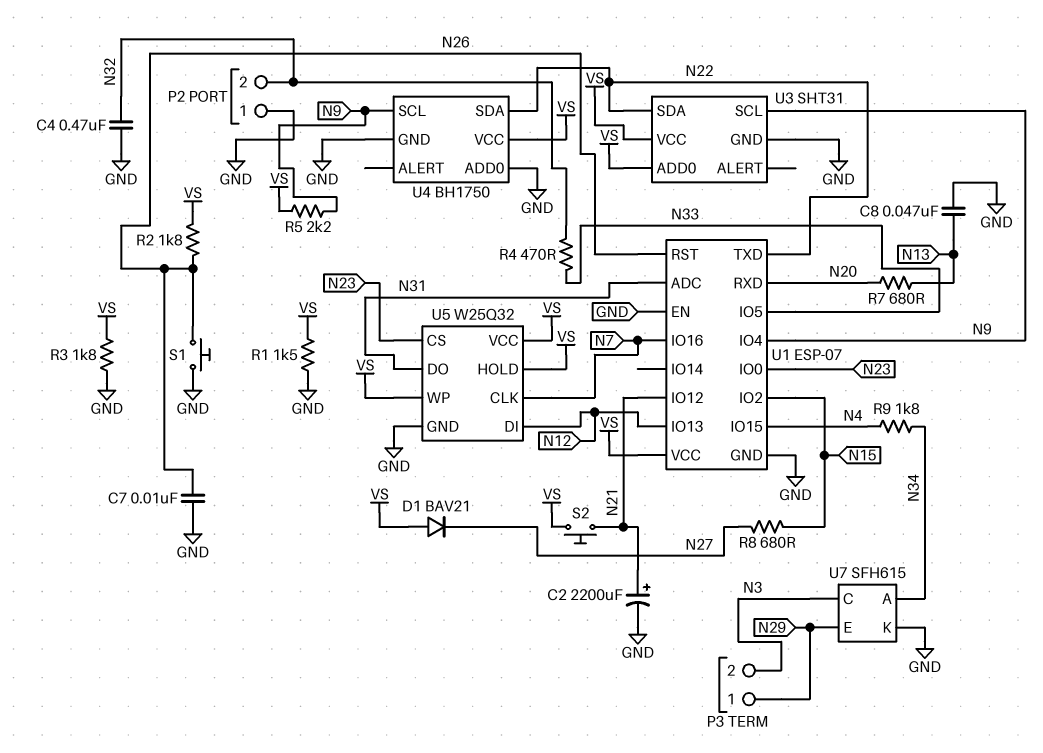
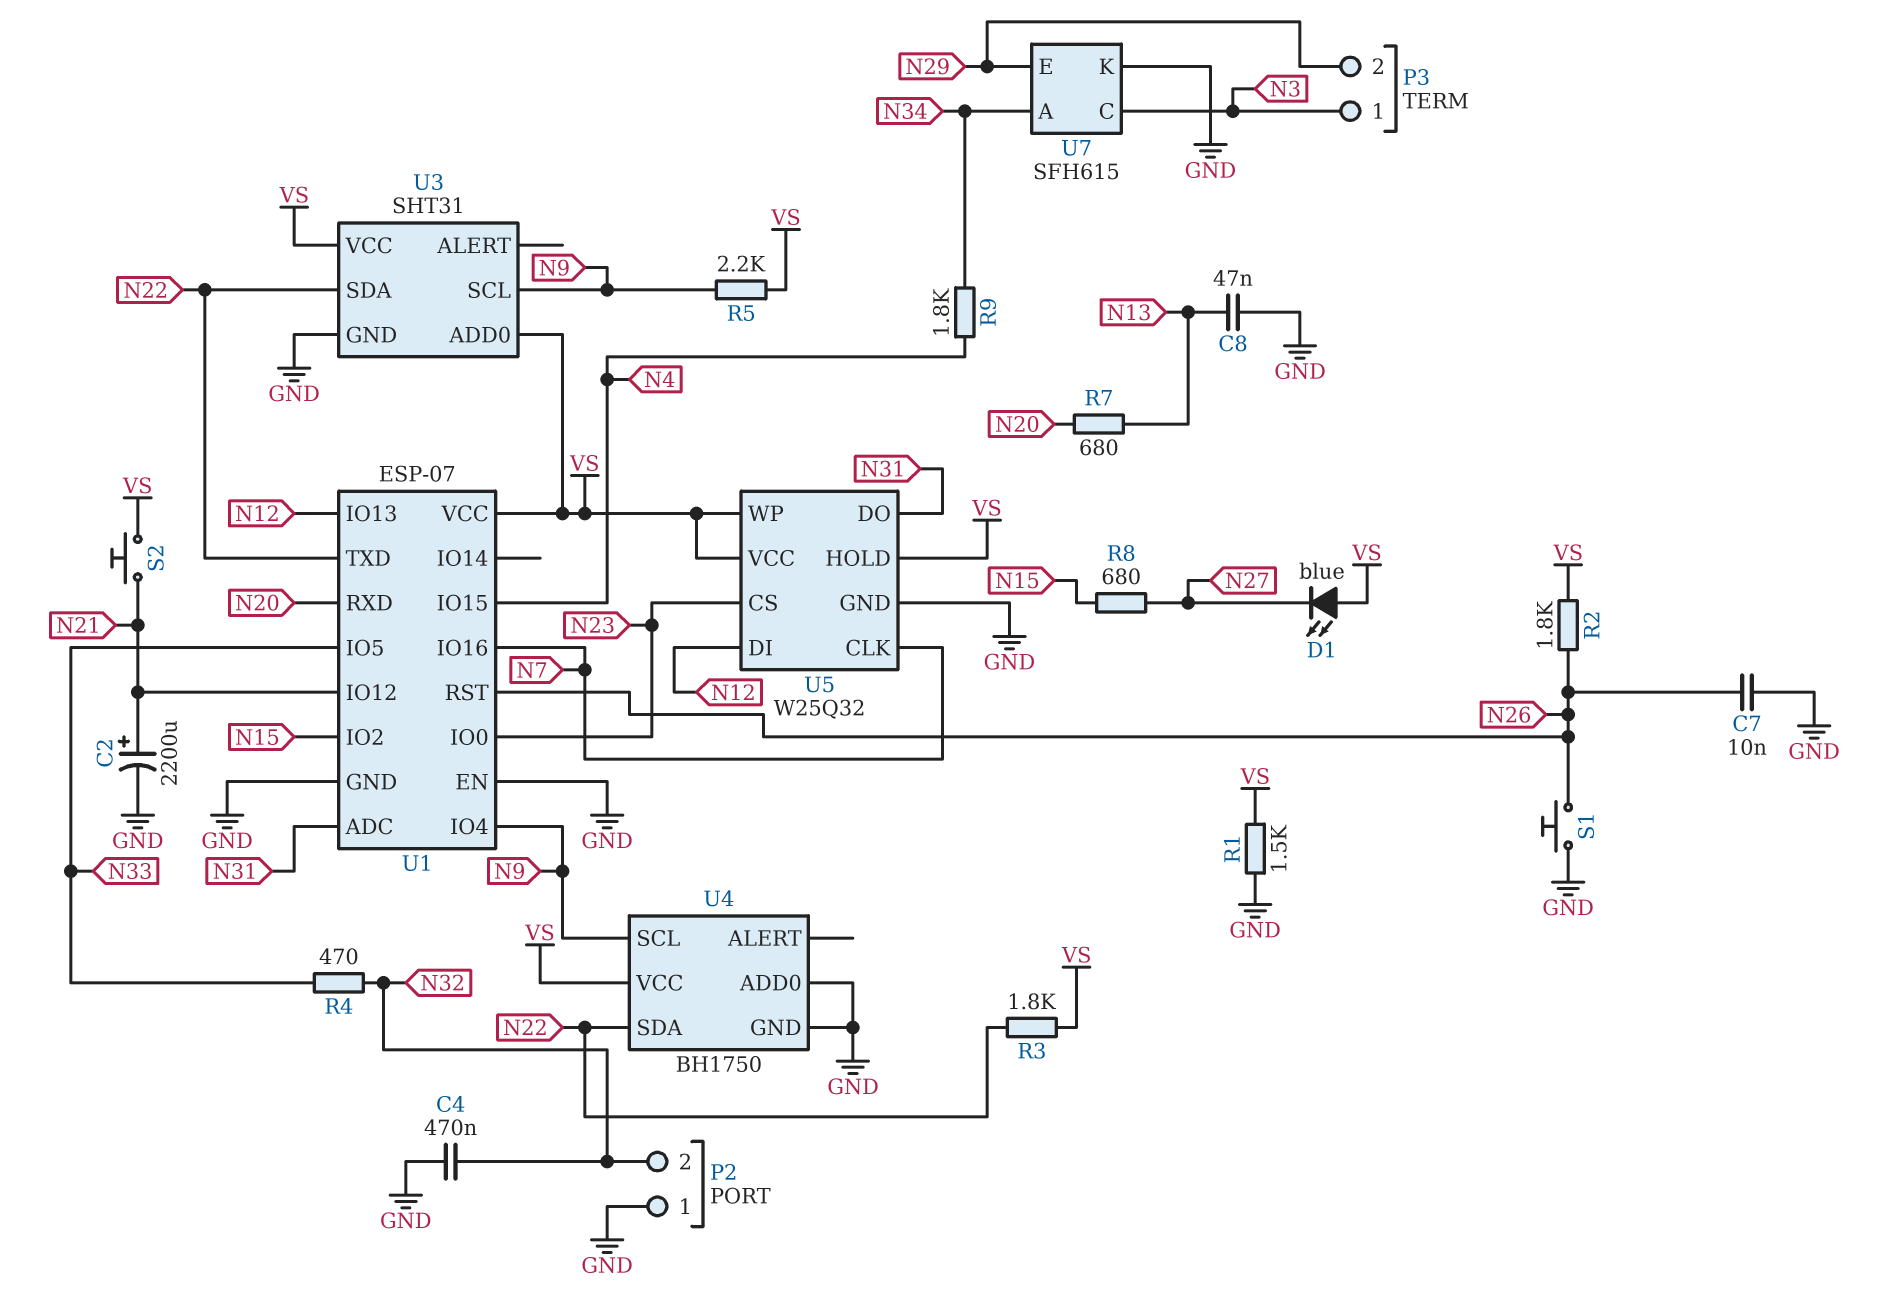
D1: diode BAV21 (A VS, K N27) -> LED blue (A VS, K N27)
P3 pin 1: N29 -> N3
P3 pin 2: N3 -> N29
R3: 1.8k (GND, VS) -> 1.8k (N22, VS)

